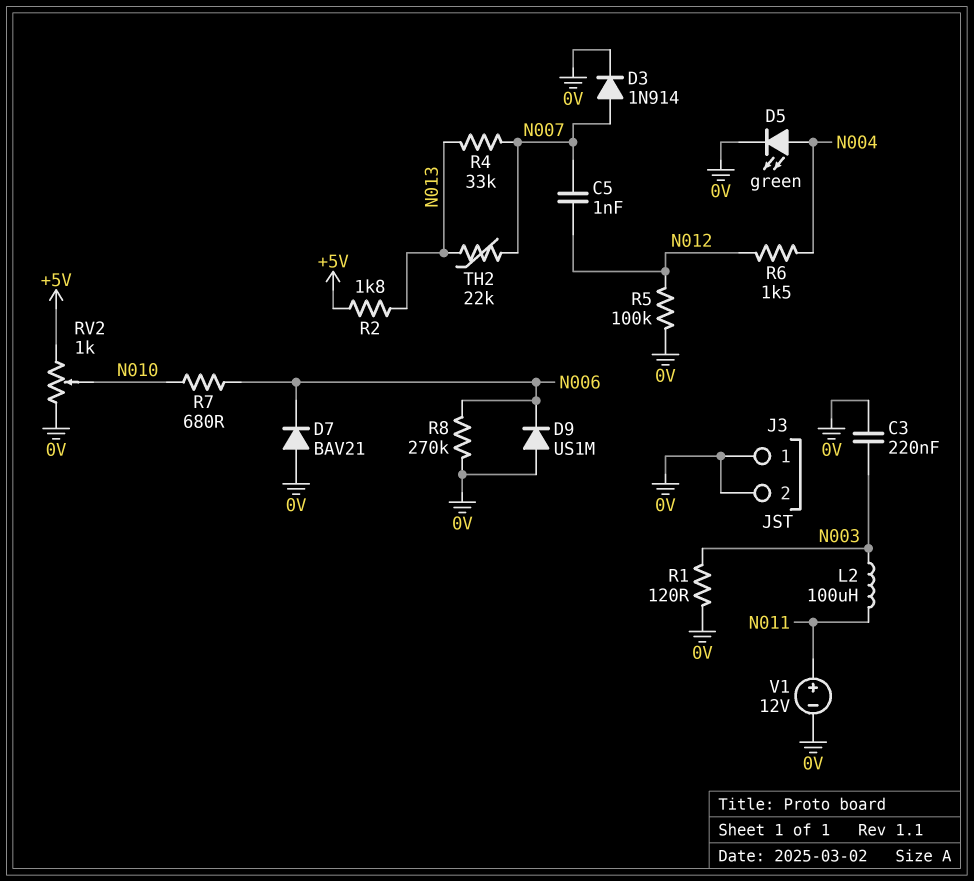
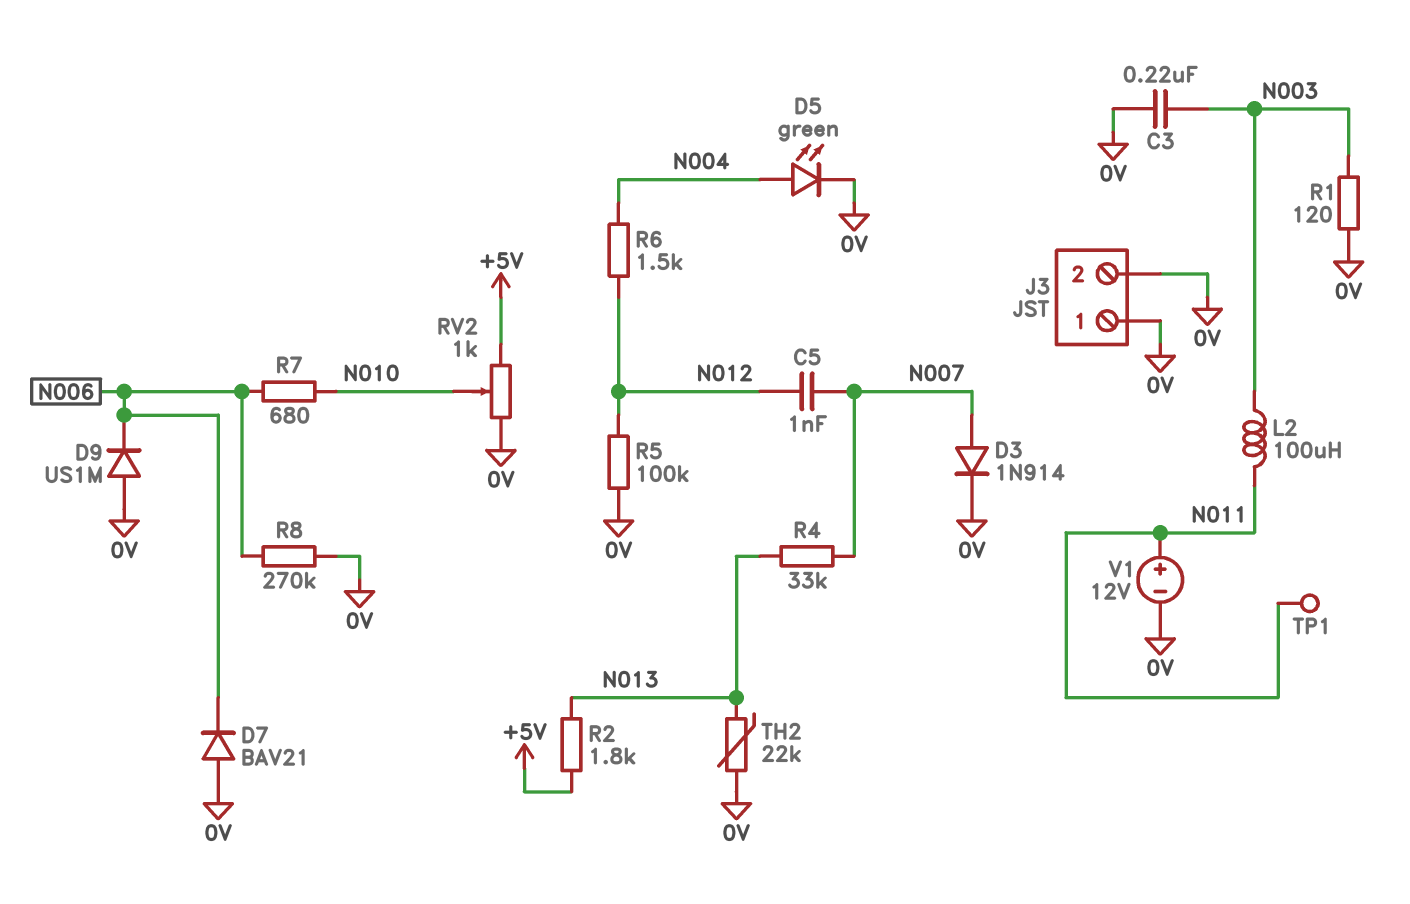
TH2: 22k (N007, N013) -> 22k (0V, N013)
TP1: none -> test point (N011)

